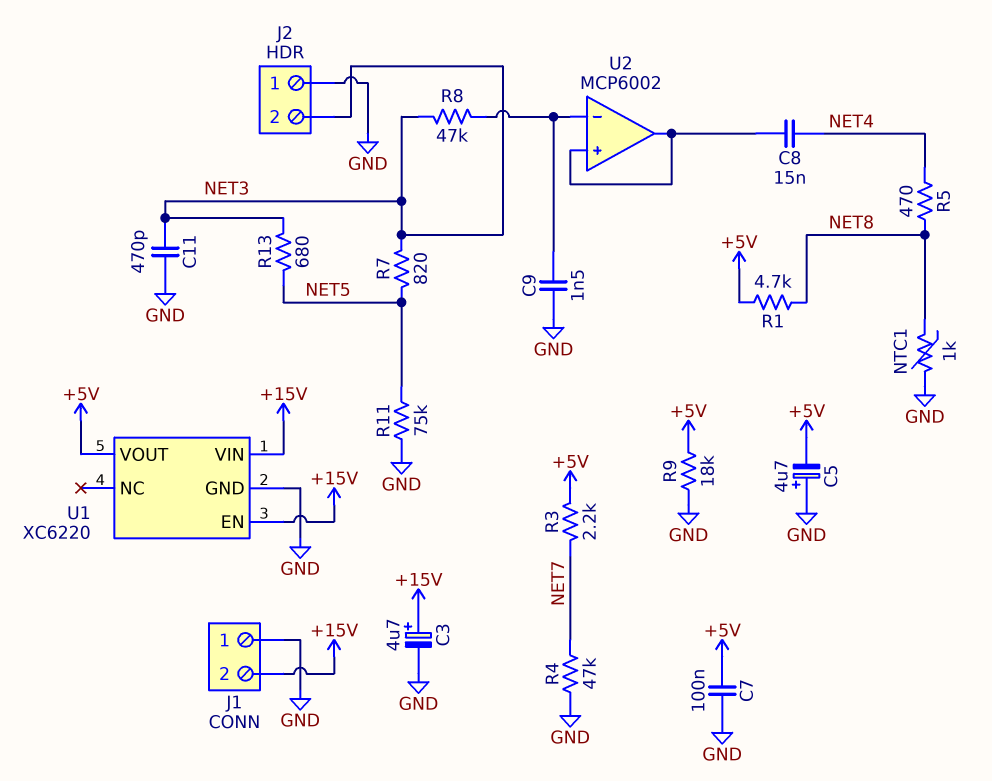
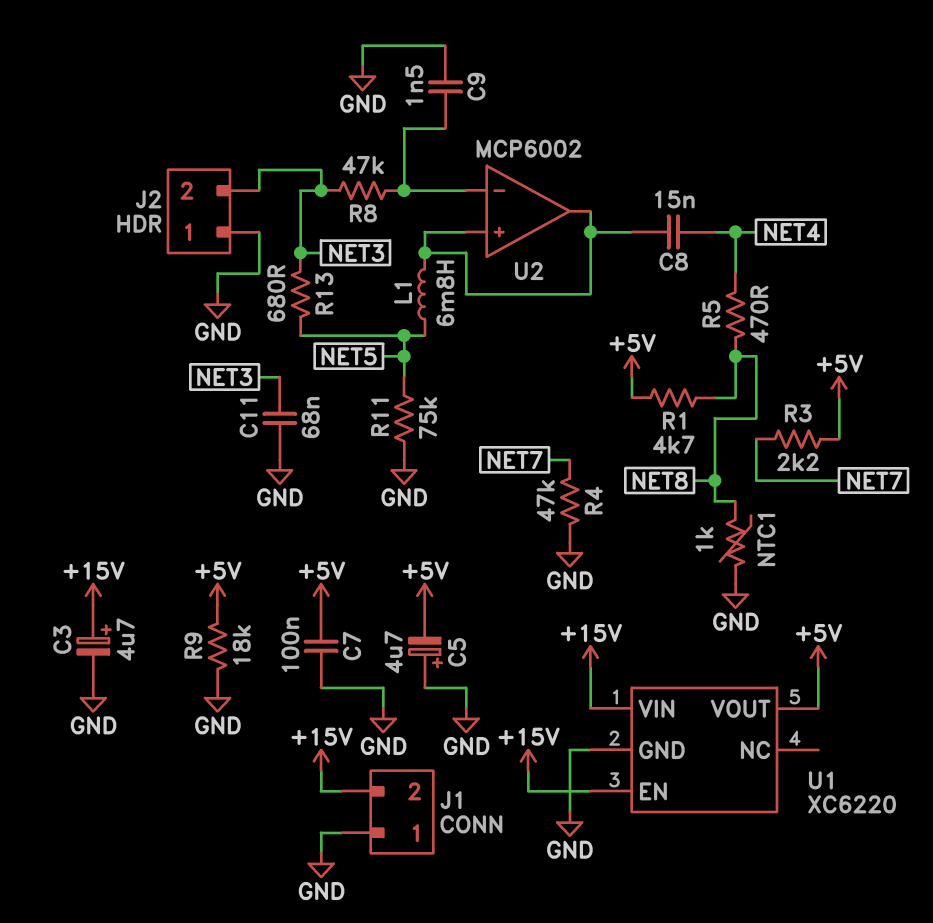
C11: 470pF (GND, NET3) -> 68nF (GND, NET3)
L1: none -> 6.8mH (NET5, U2/in+)
R7: 820 (NET3, NET5) -> none

